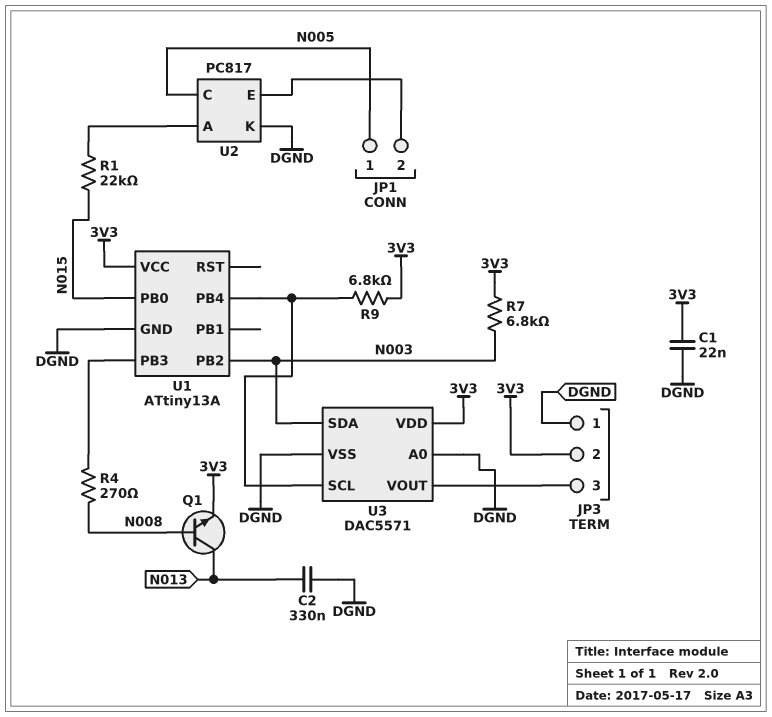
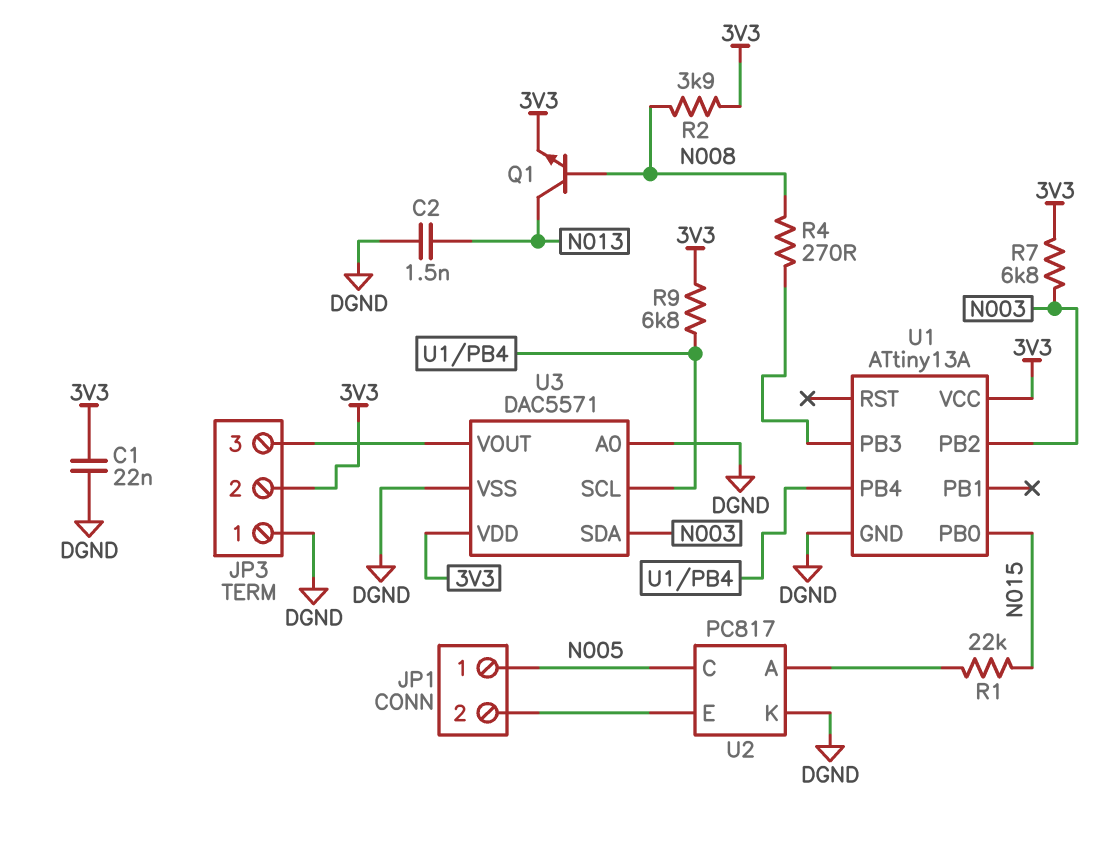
C2: 330nF (DGND, N013) -> 1.5nF (DGND, N013)
R2: none -> 3.9k (3V3, N008)

